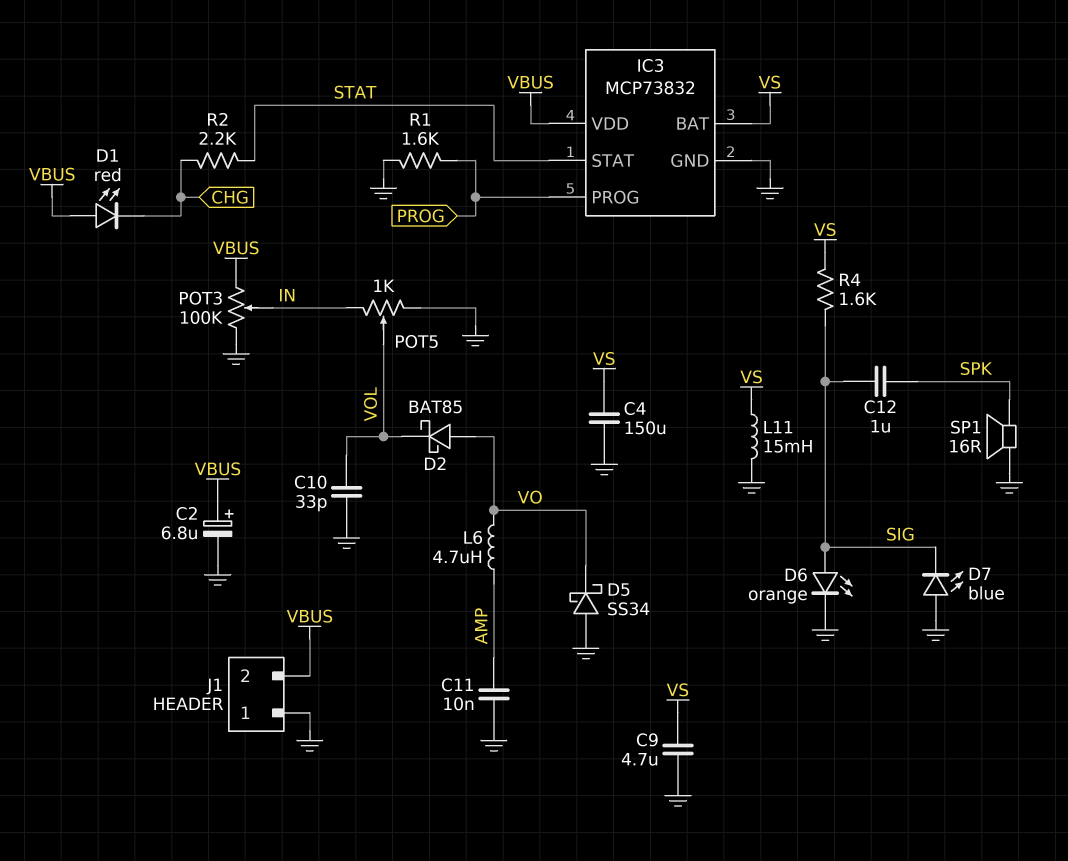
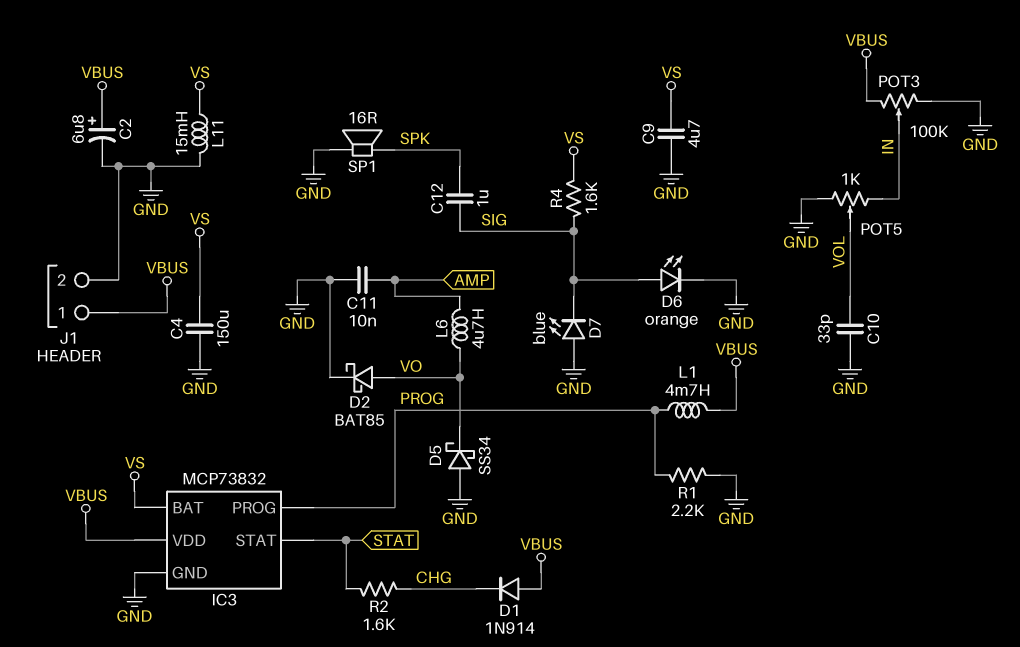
D1: LED red (A VBUS, K CHG) -> diode 1N914 (A VBUS, K CHG)
D2: schottky BAT85 (A VO, K VOL) -> schottky BAT85 (A VO, K GND)
J1 pin 1: GND -> VBUS
J1 pin 2: VBUS -> GND
L1: none -> 4.7mH (PROG, VBUS)
R1: 1.6k (GND, PROG) -> 2.2k (GND, PROG)
R2: 2.2k (CHG, STAT) -> 1.6k (CHG, STAT)

